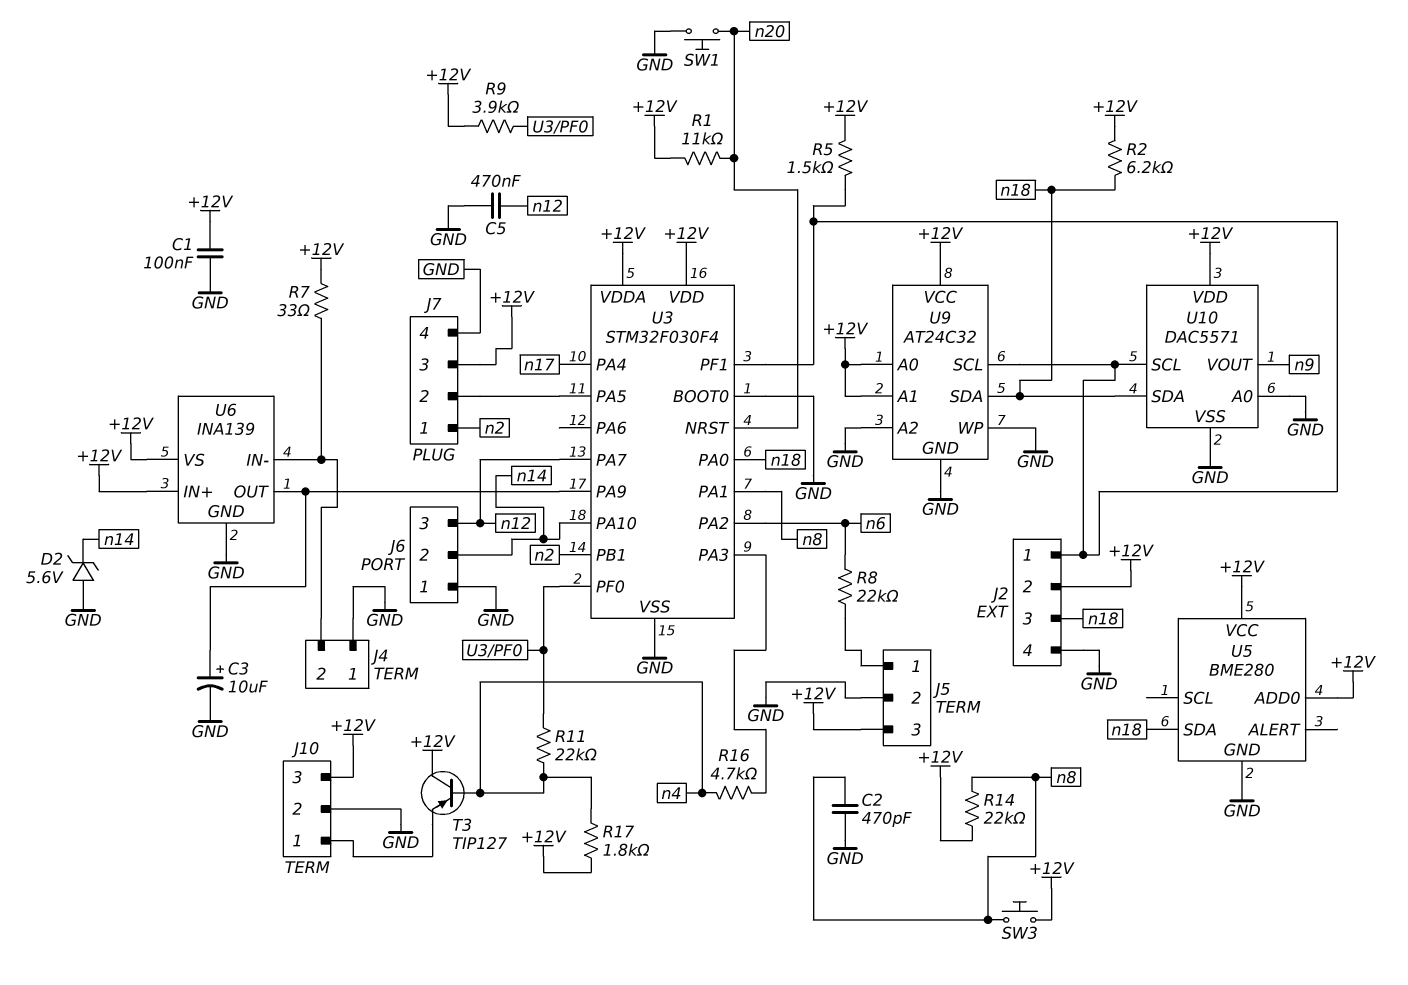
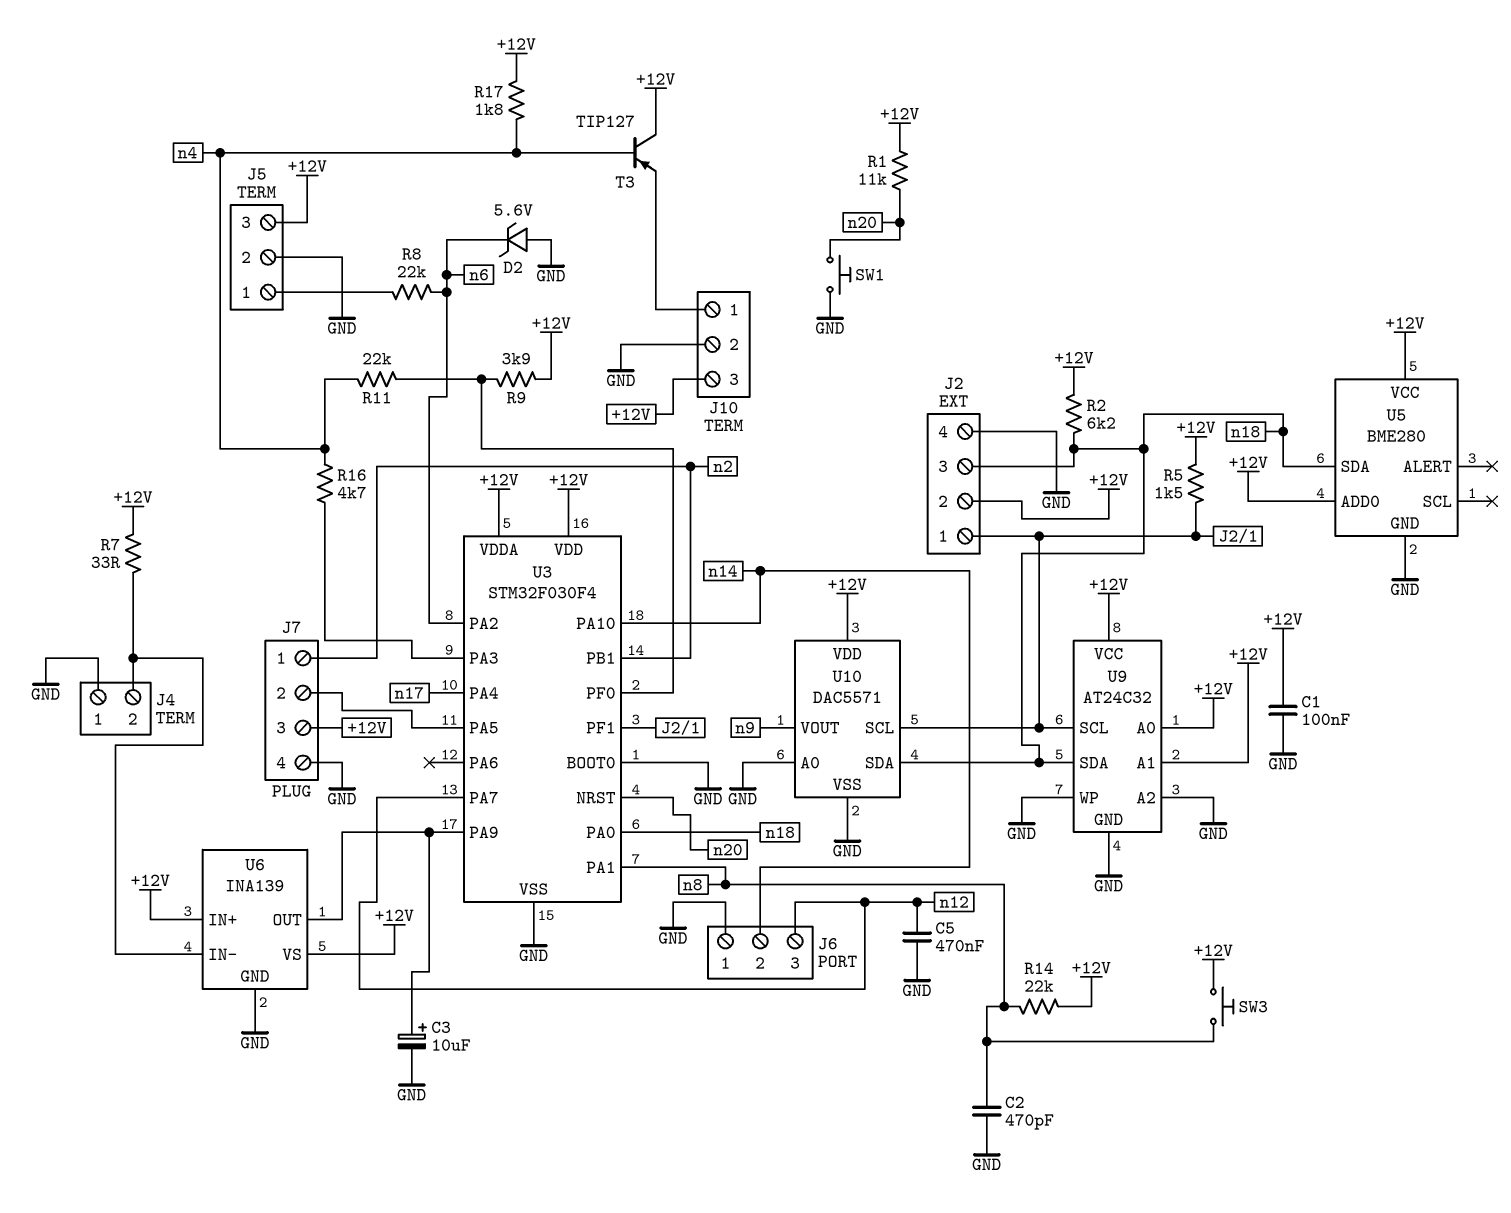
D2: zener 5.6V (A GND, K n14) -> zener 5.6V (A GND, K n6)

